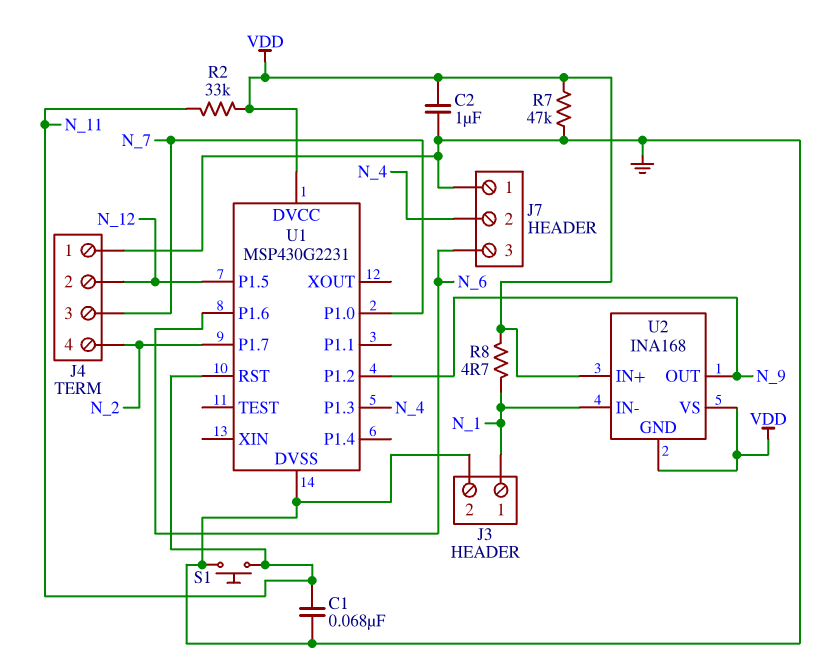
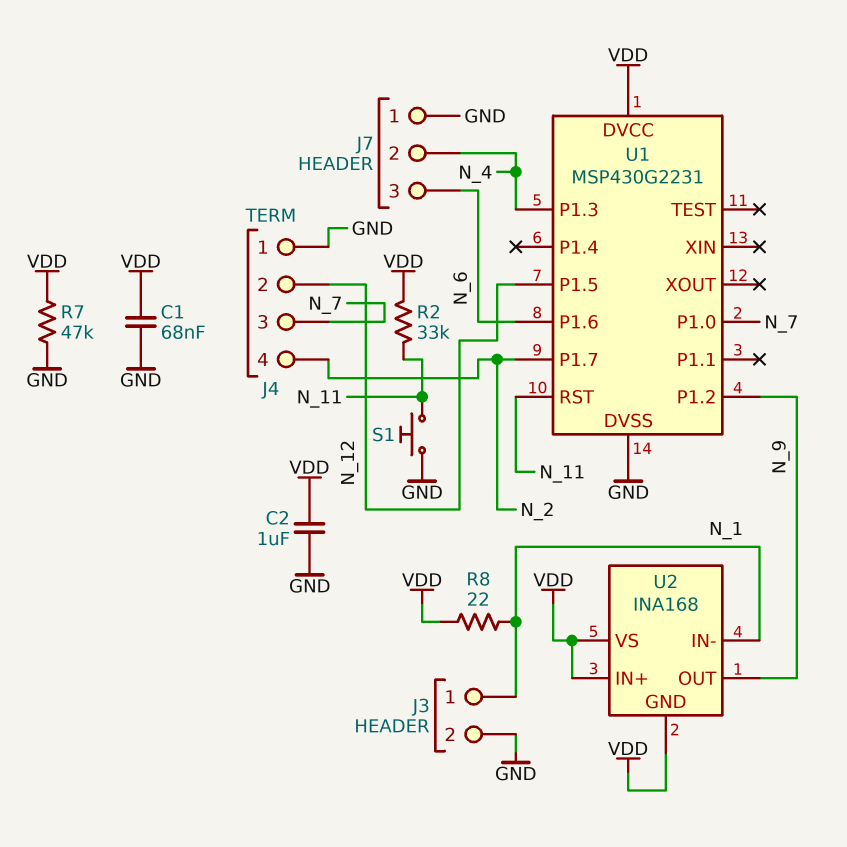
C1: 68nF (GND, N_11) -> 68nF (GND, VDD)
R8: 4.7 (N_1, VDD) -> 22 (N_1, VDD)

